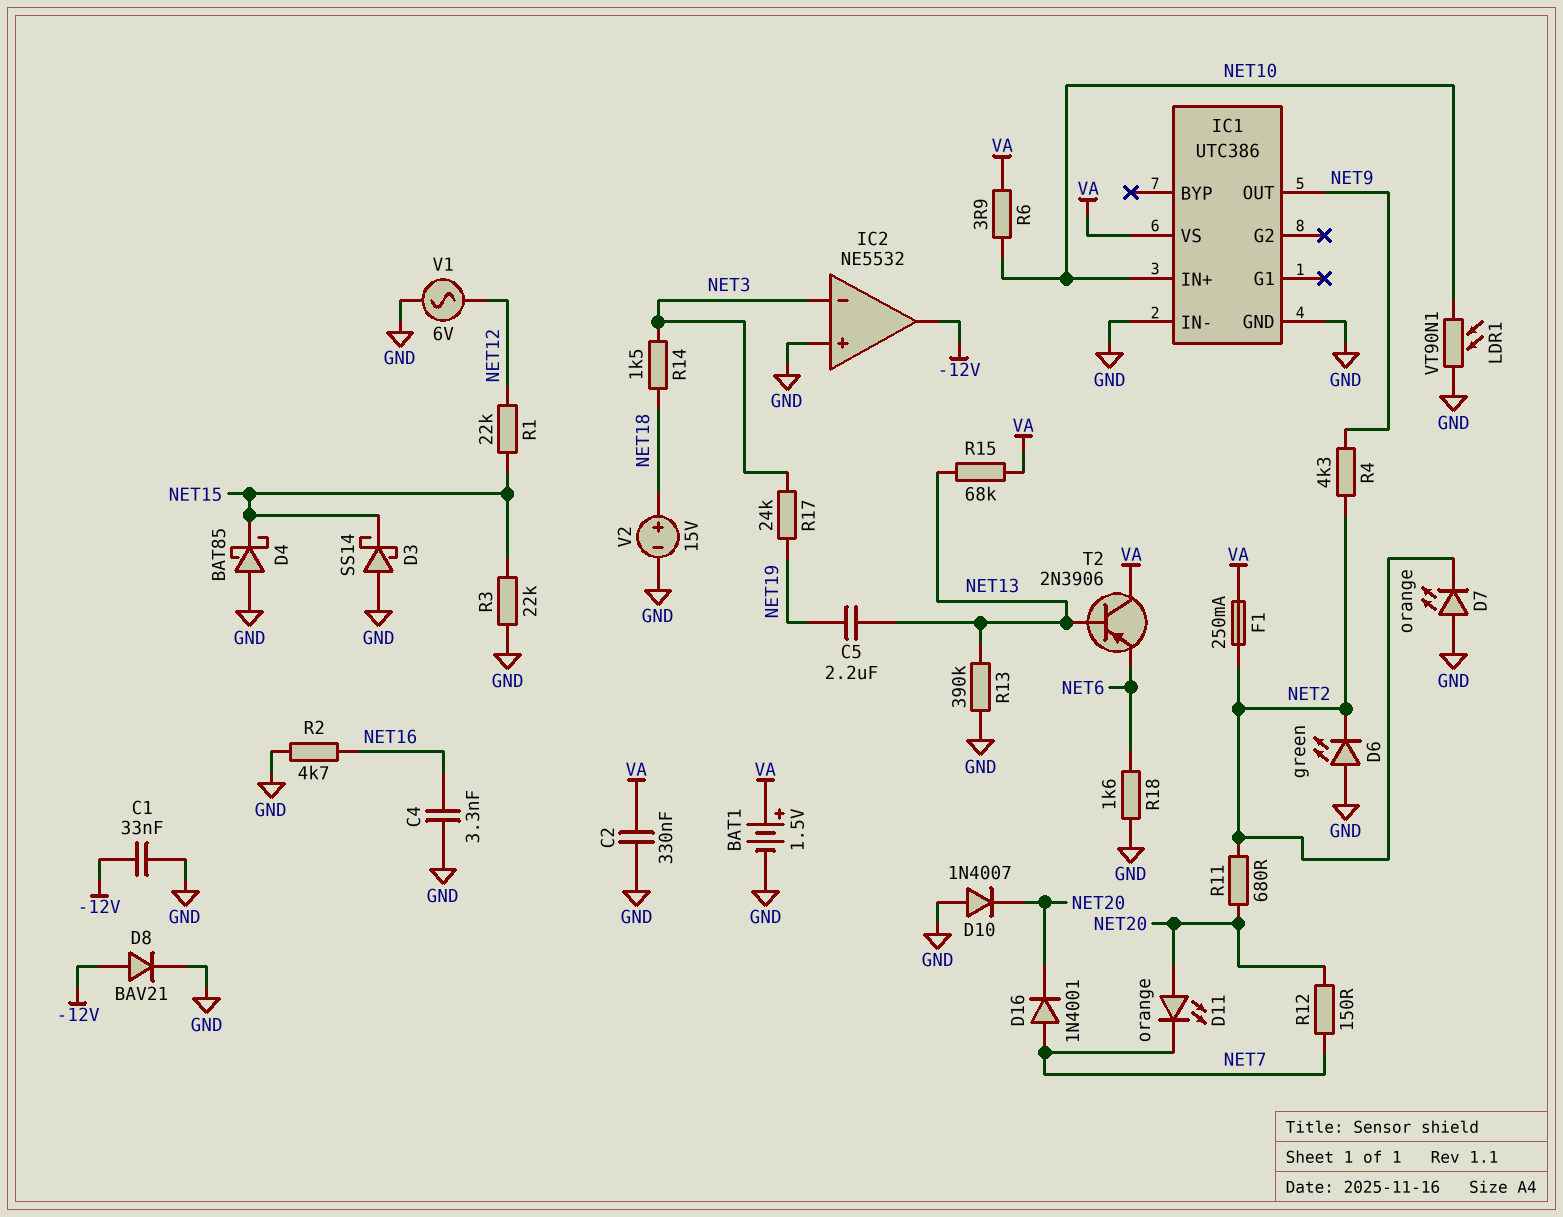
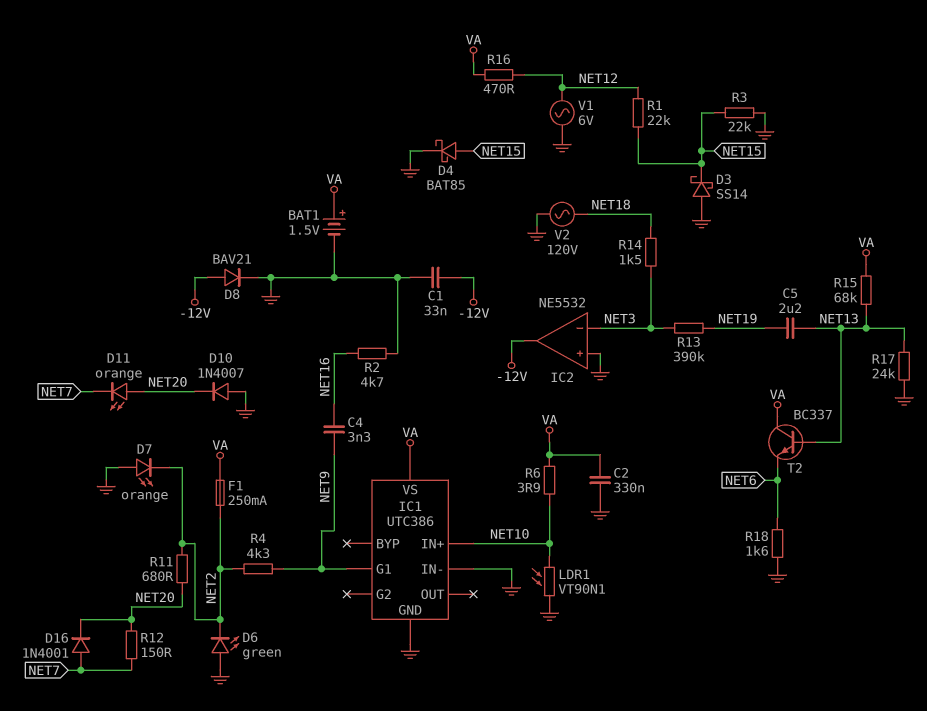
C4: 3.3nF (GND, NET16) -> 3.3nF (NET9, NET16)
D4: schottky BAT85 (A GND, K NET15) -> schottky BAT85 (A NET15, K GND)
IC1 pin G1: none -> NET9
IC1 pin OUT: NET9 -> none
R13: 390k (GND, NET13) -> 390k (NET3, NET19)
R16: none -> 470 (NET12, VA)
R17: 24k (NET3, NET19) -> 24k (GND, NET13)
T2: PNP 2N3906 (B NET13, C VA, E NET6) -> NPN BC337 (B NET13, C VA, E NET6)
V2: 15V (plus NET18, minus GND) -> AC 120V (GND, NET18)

